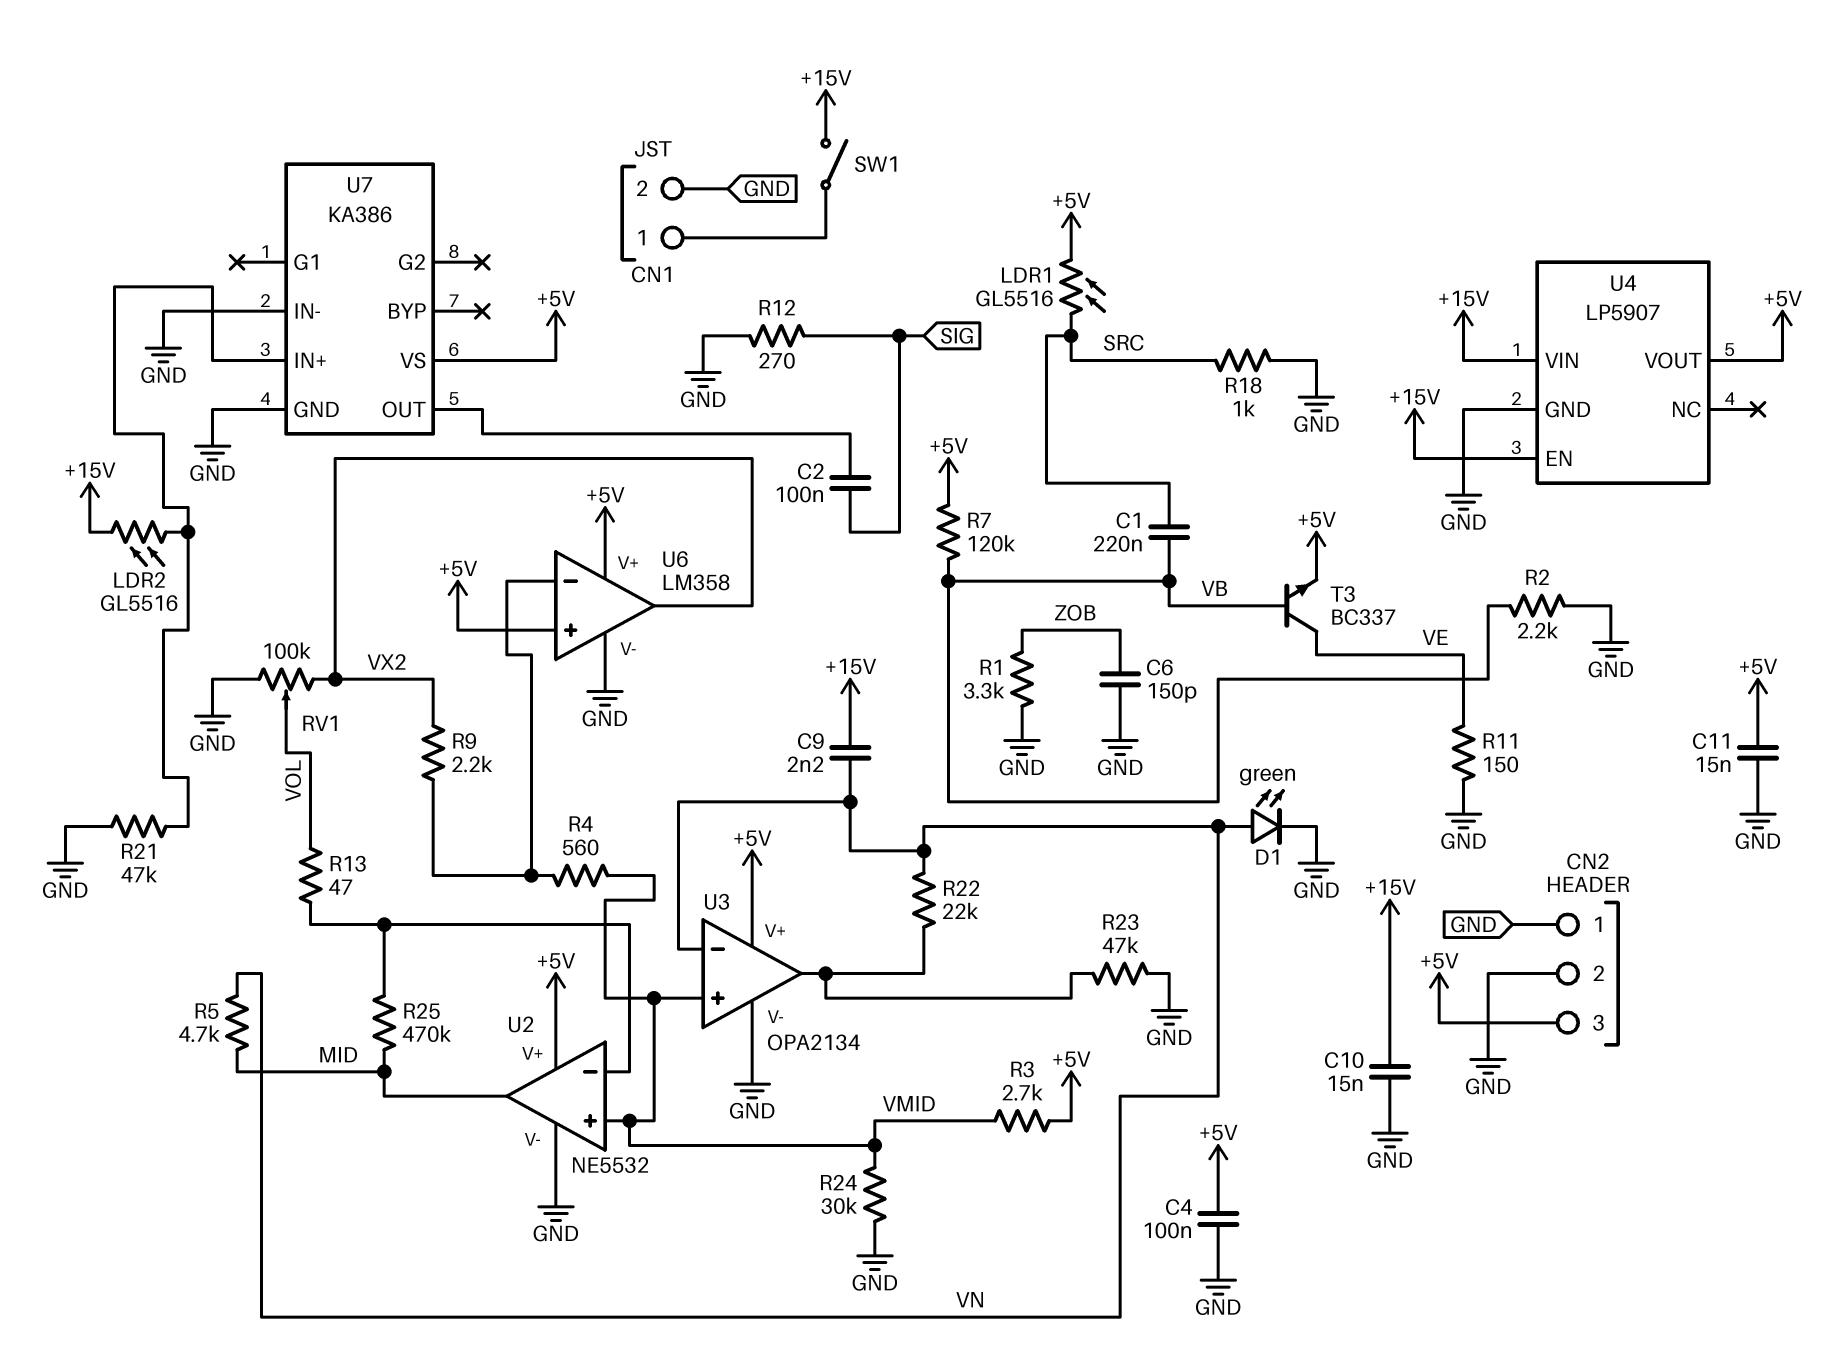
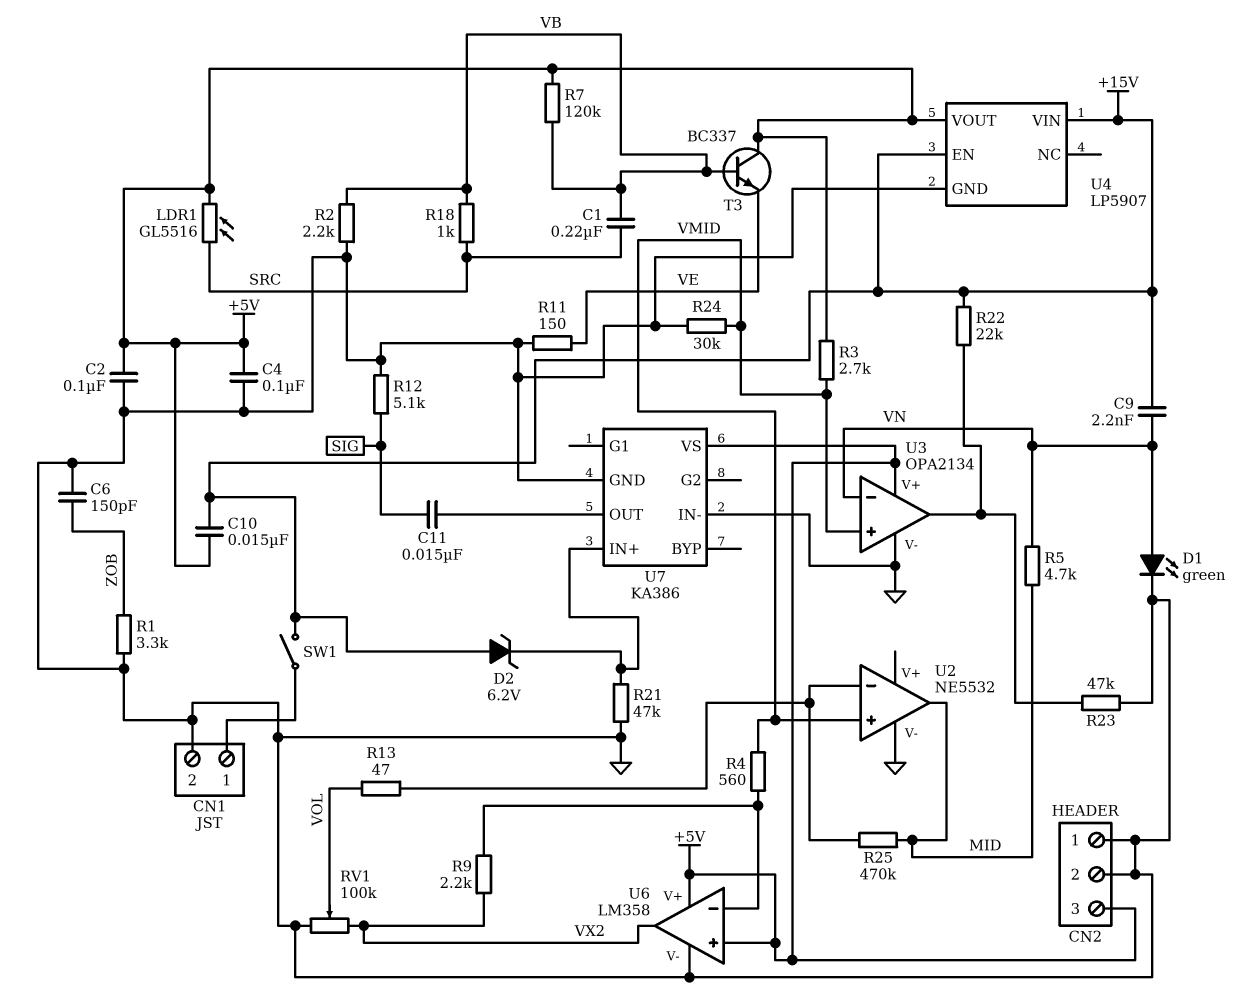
C2: 100nF (SIG, U7/OUT) -> 100nF (+5V, GND)
C10: 15nF (+15V, GND) -> 15nF (+5V, +15V)
C11: 15nF (+5V, GND) -> 15nF (SIG, U7/OUT)
D2: none -> zener 6.2V (A +15V, K U7/IN+)
LDR2: GL5516 (+15V, U7/IN+) -> none
R12: 270 (GND, SIG) -> 5.1k (GND, SIG)
R18: 1k (GND, SRC) -> 1k (SRC, VB)
R22: 22k (U3/out, VN) -> 22k (+15V, U3/out)
T3: NPN BC337 (B VB, C VE, E +5V) -> NPN BC337 (B VB, C +5V, E VE)
U2 pin V+: +5V -> none

